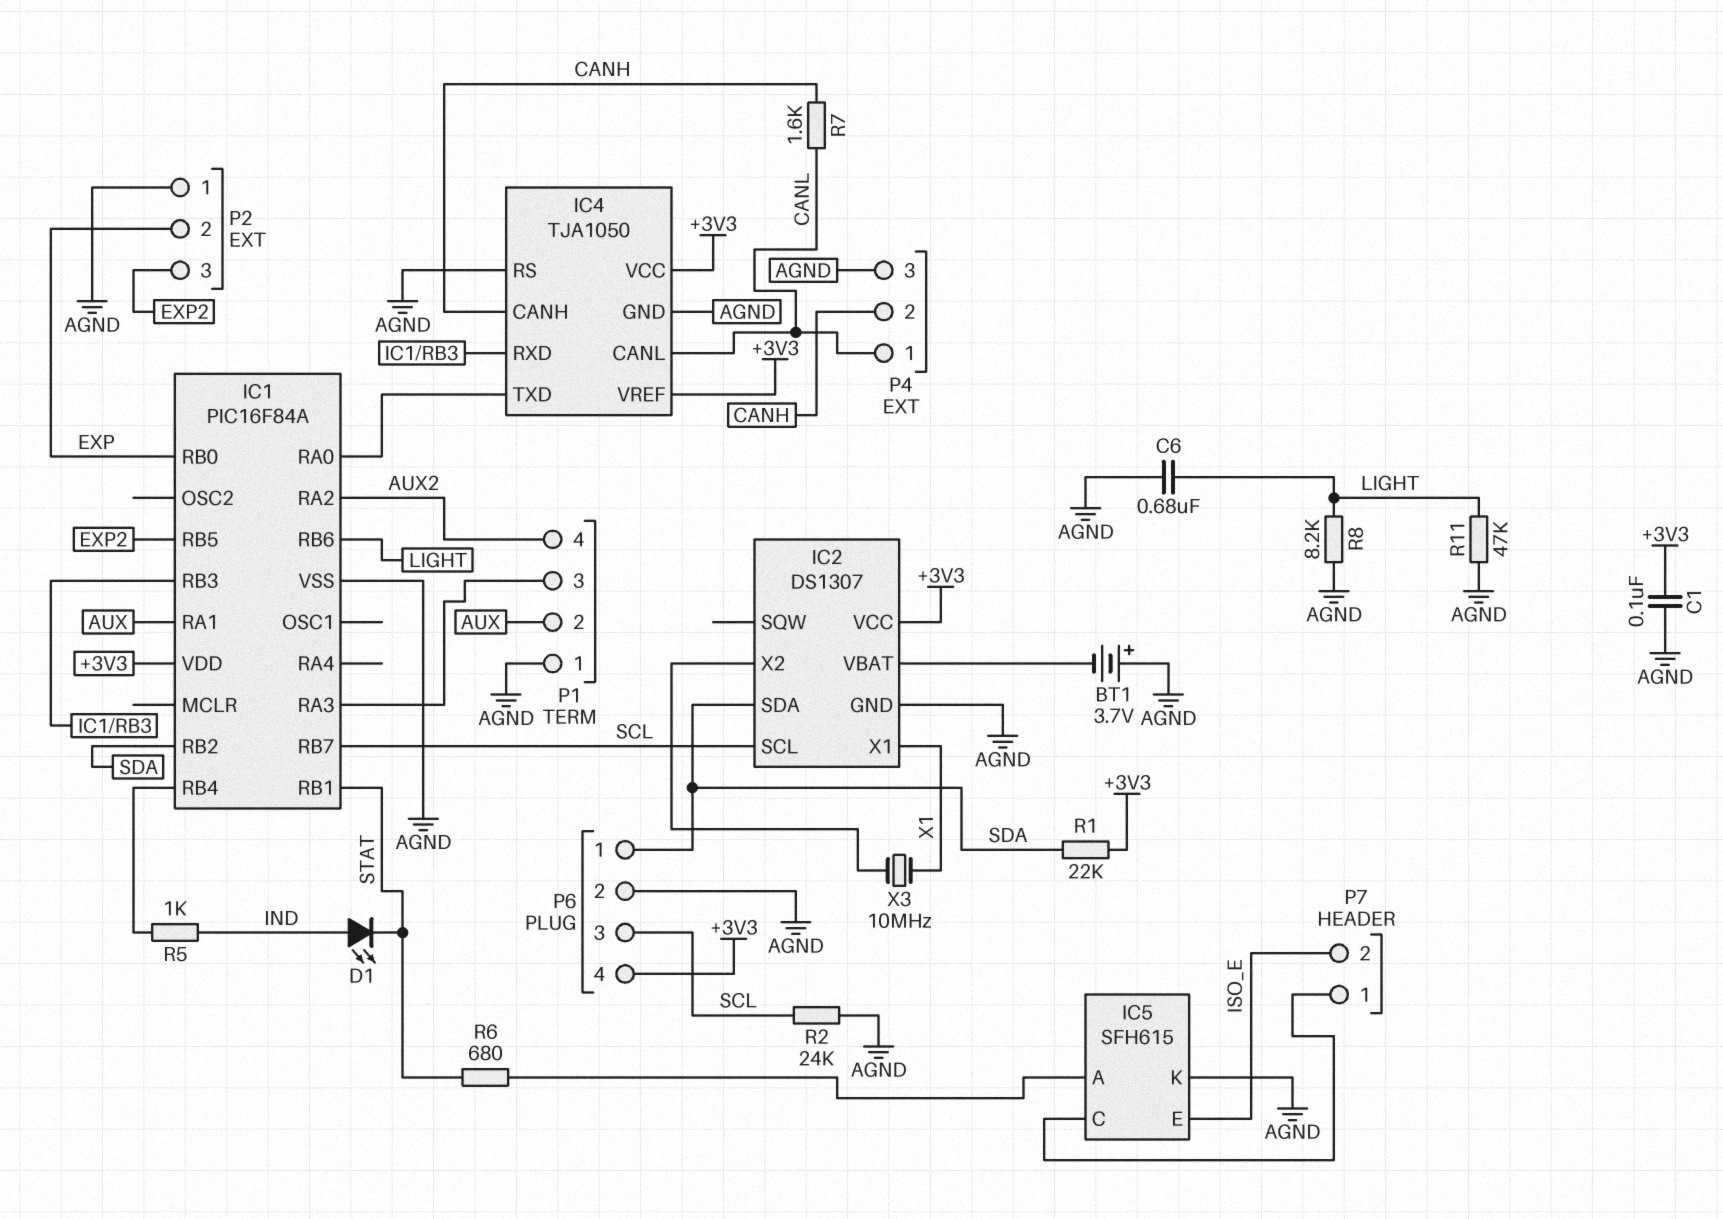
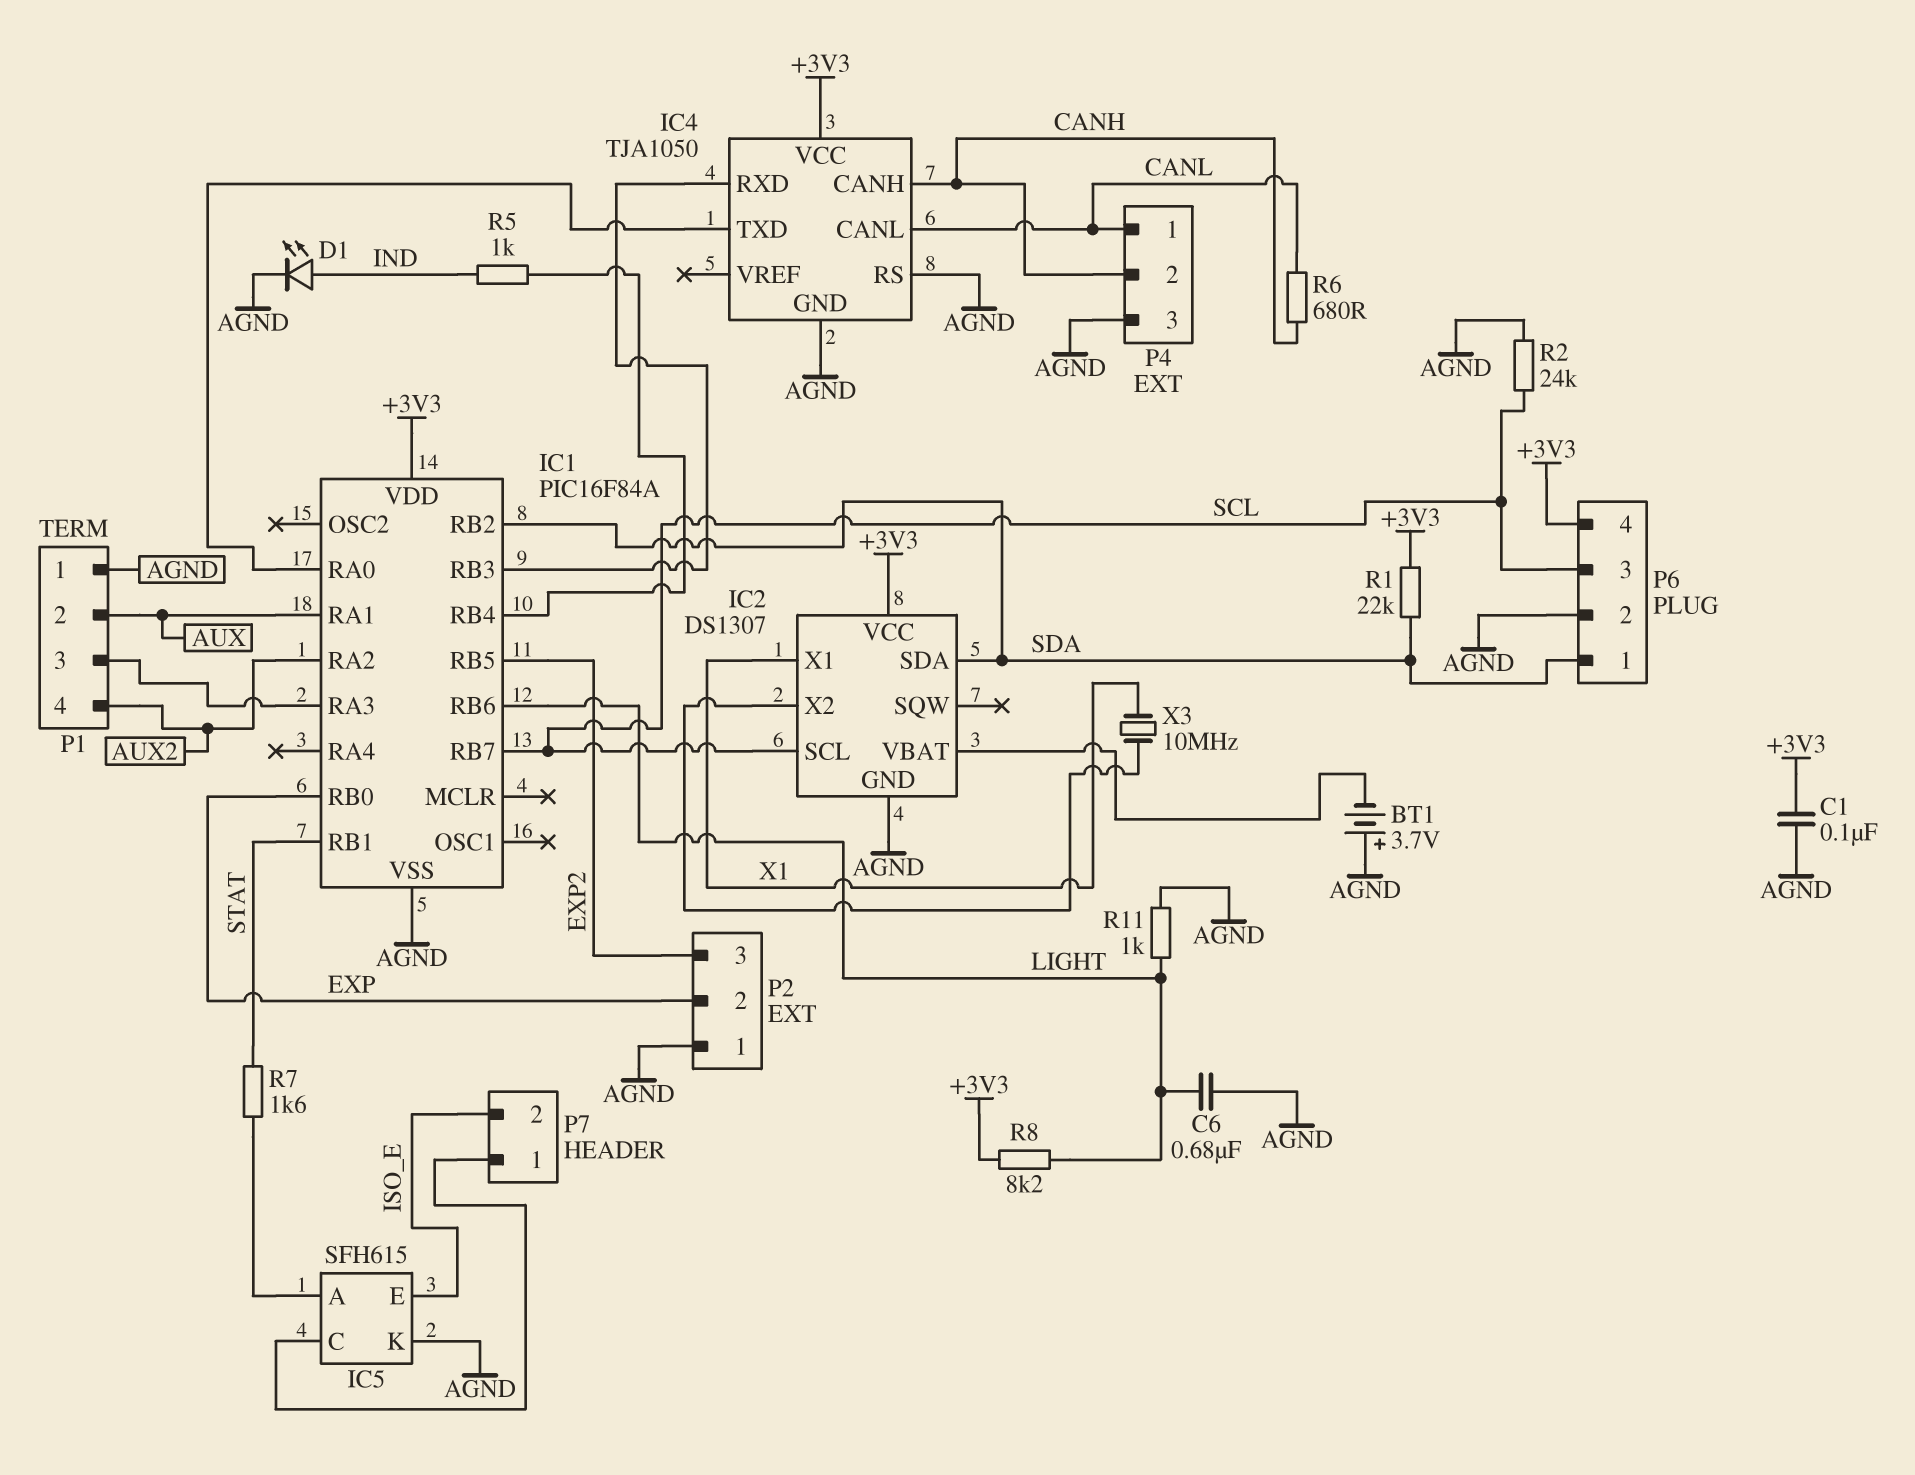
D1: LED (A IND, K STAT) -> LED (A IND, K AGND)
IC4 pin VREF: +3V3 -> none
R6: 680 (IC5/A, STAT) -> 680 (CANH, CANL)
R7: 1.6k (CANH, CANL) -> 1.6k (IC5/A, STAT)
R8: 8.2k (AGND, LIGHT) -> 8.2k (+3V3, LIGHT)
R11: 47k (AGND, LIGHT) -> 1k (AGND, LIGHT)

